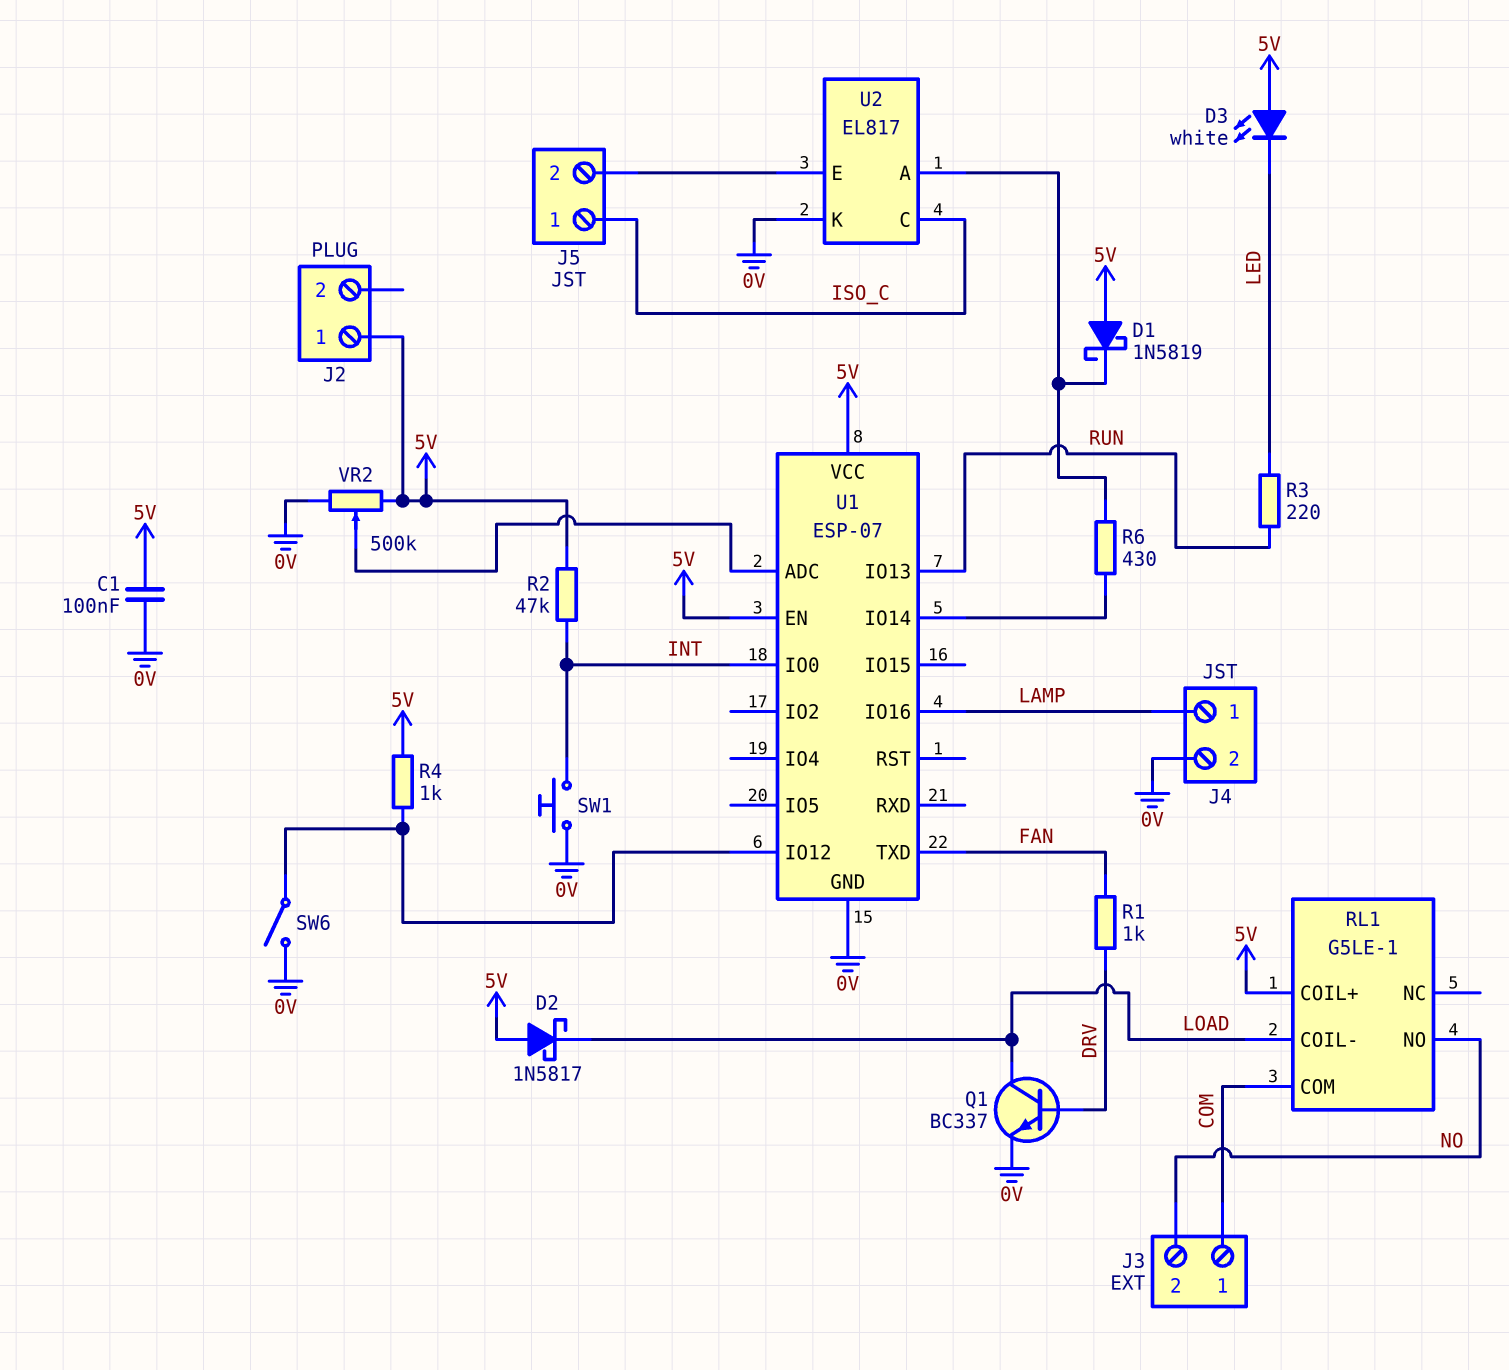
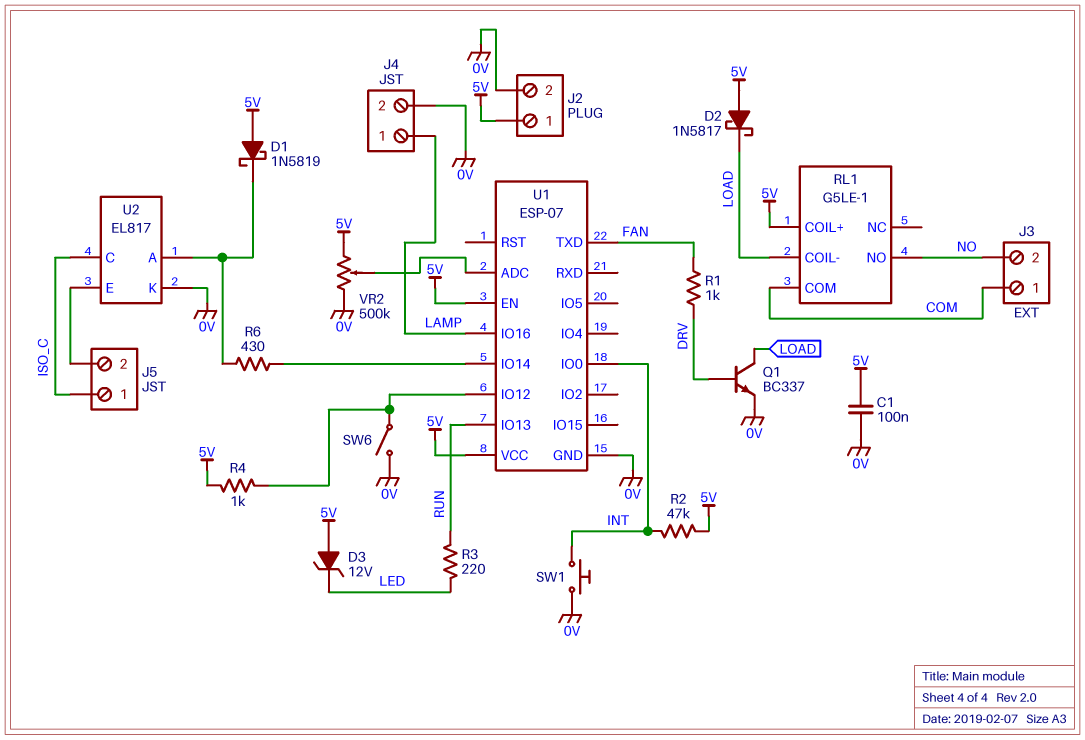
D3: LED white (A 5V, K LED) -> zener 12V (A 5V, K LED)
J2 pin 2: none -> 0V

